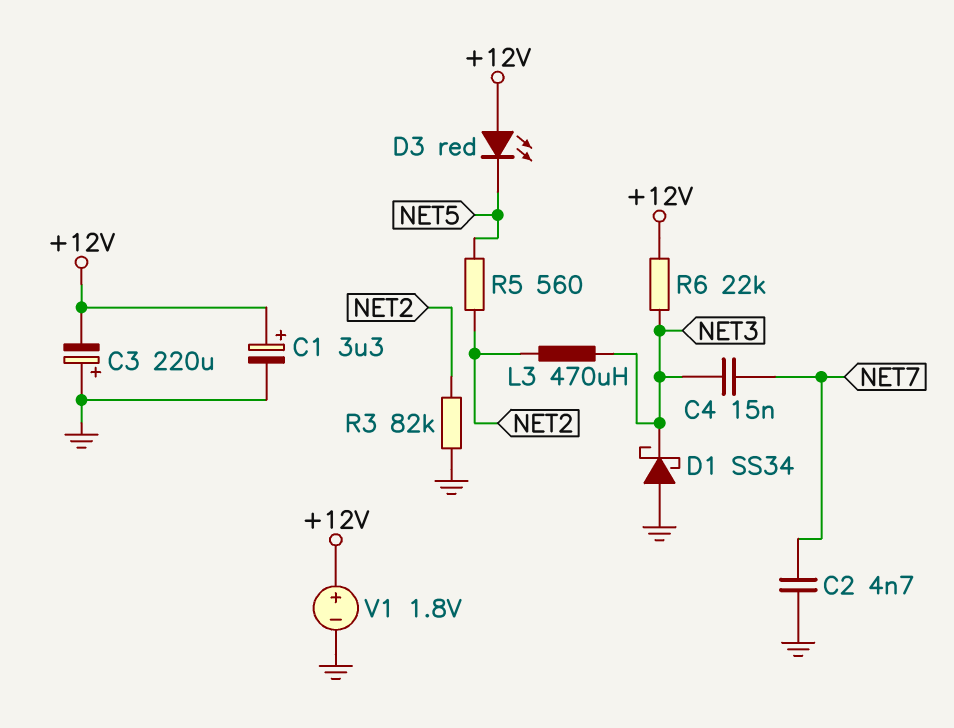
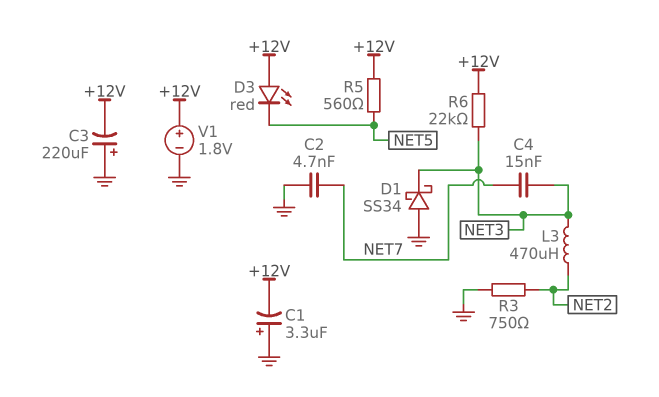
C1: 3.3uF (plus +12V, minus GND) -> 3.3uF (plus GND, minus +12V)
R3: 82k (GND, NET2) -> 750 (GND, NET2)
R5: 560 (NET2, NET5) -> 560 (+12V, NET5)

